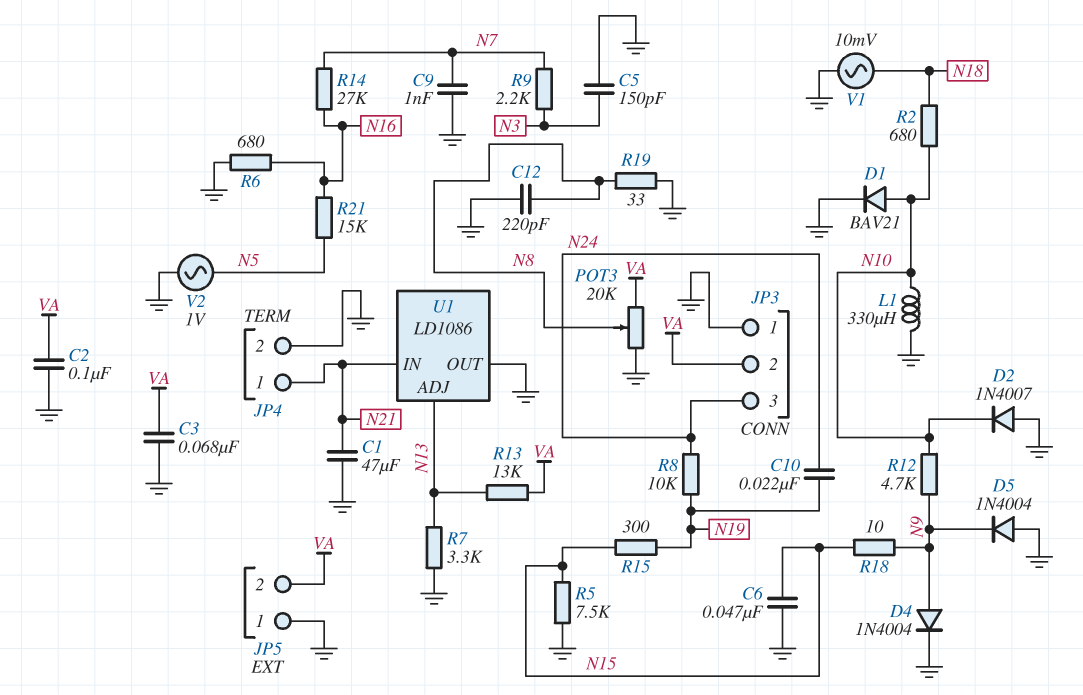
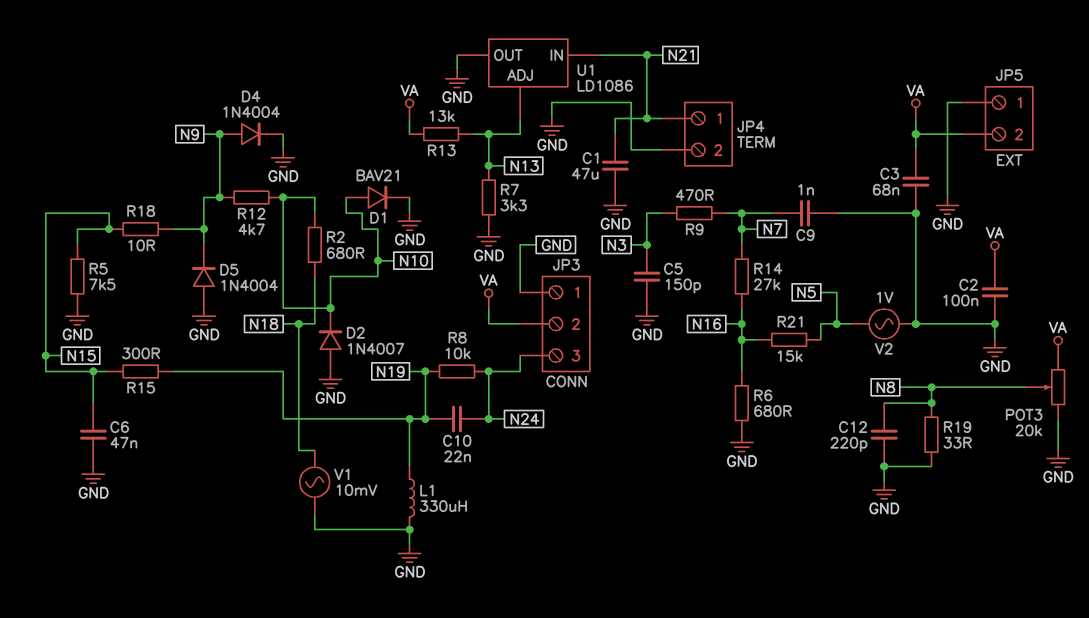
L1: 330uH (GND, N10) -> 330uH (GND, N19)
R9: 2.2k (N3, N7) -> 470 (N3, N7)

